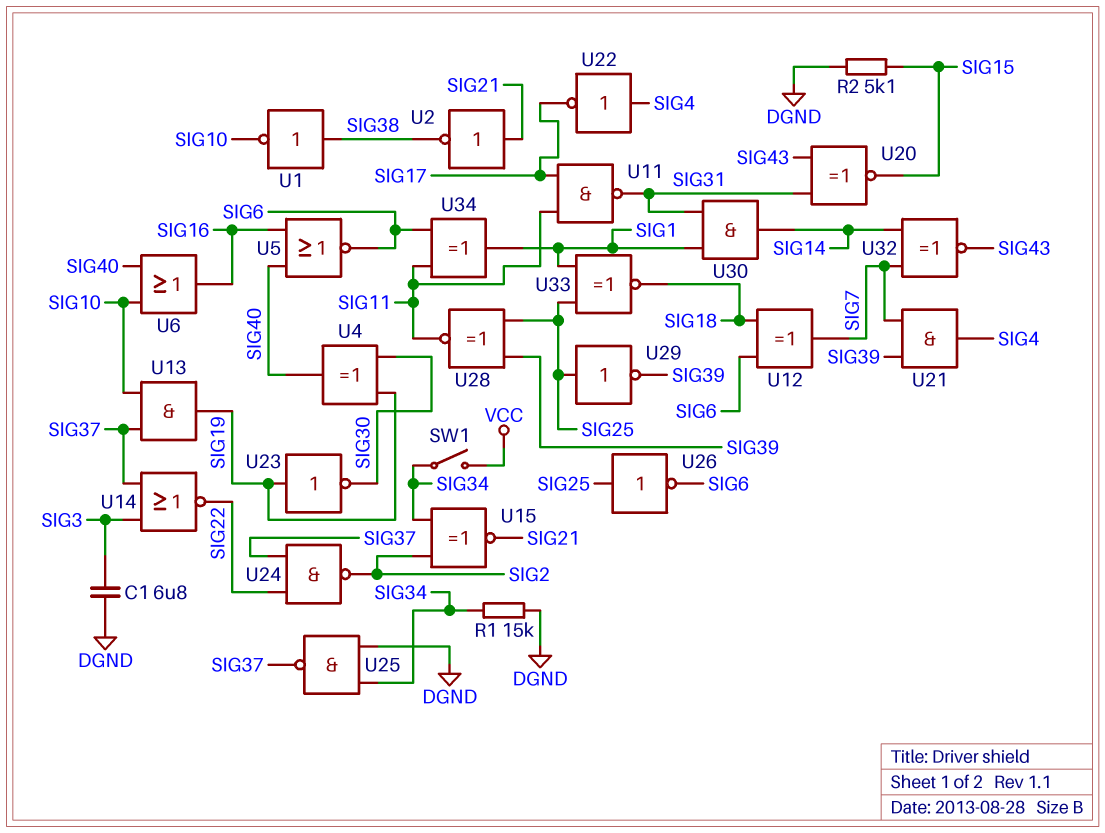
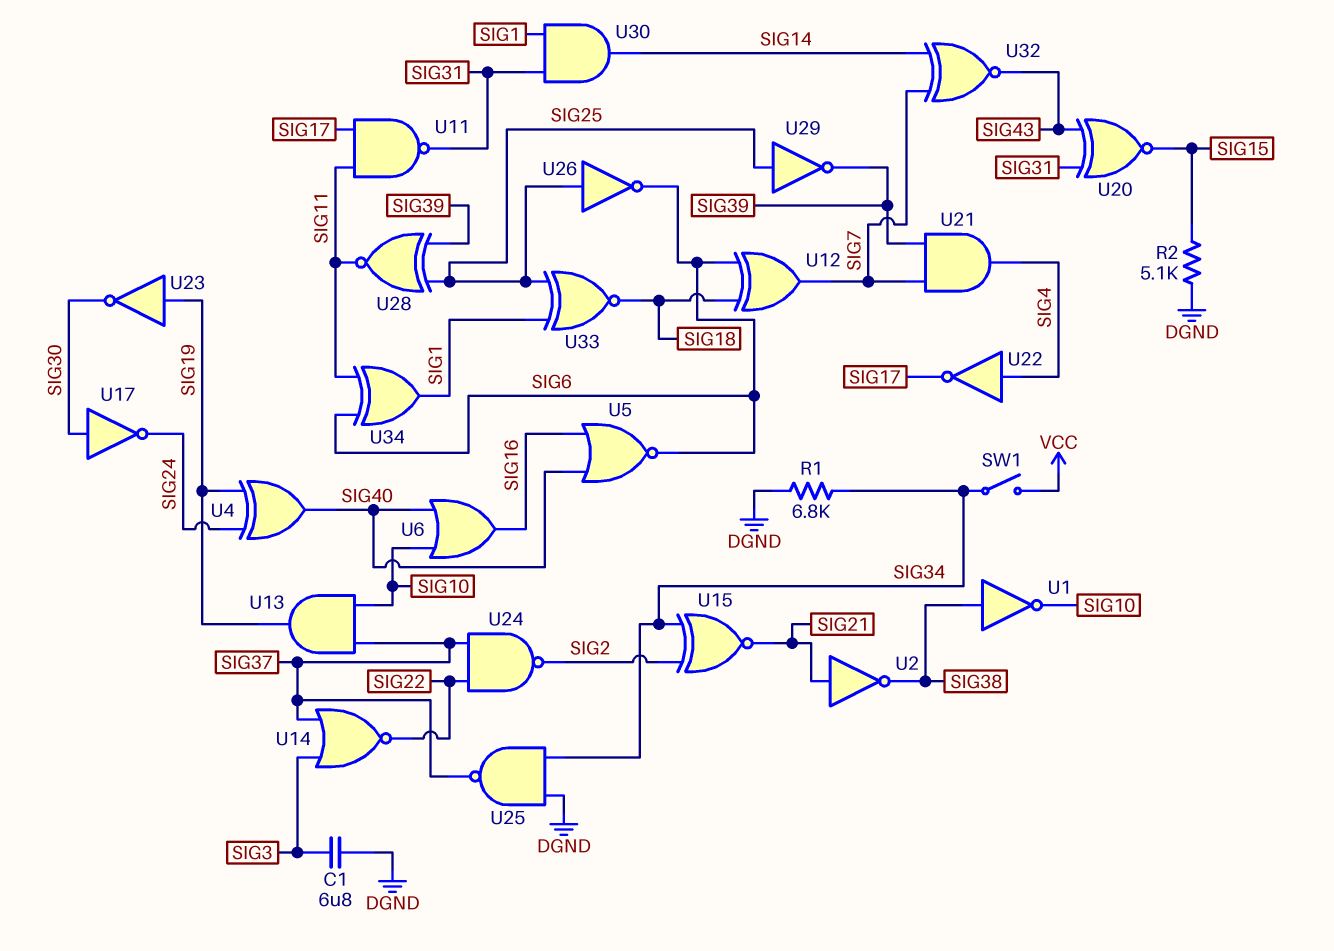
R1: 15k (DGND, SIG34) -> 6.8k (DGND, SIG34)
U4: XOR (in SIG19, in SIG30, out SIG40) -> XOR (in SIG19, in SIG24, out SIG40)
U17: none -> NOT (in SIG30, out SIG24)

